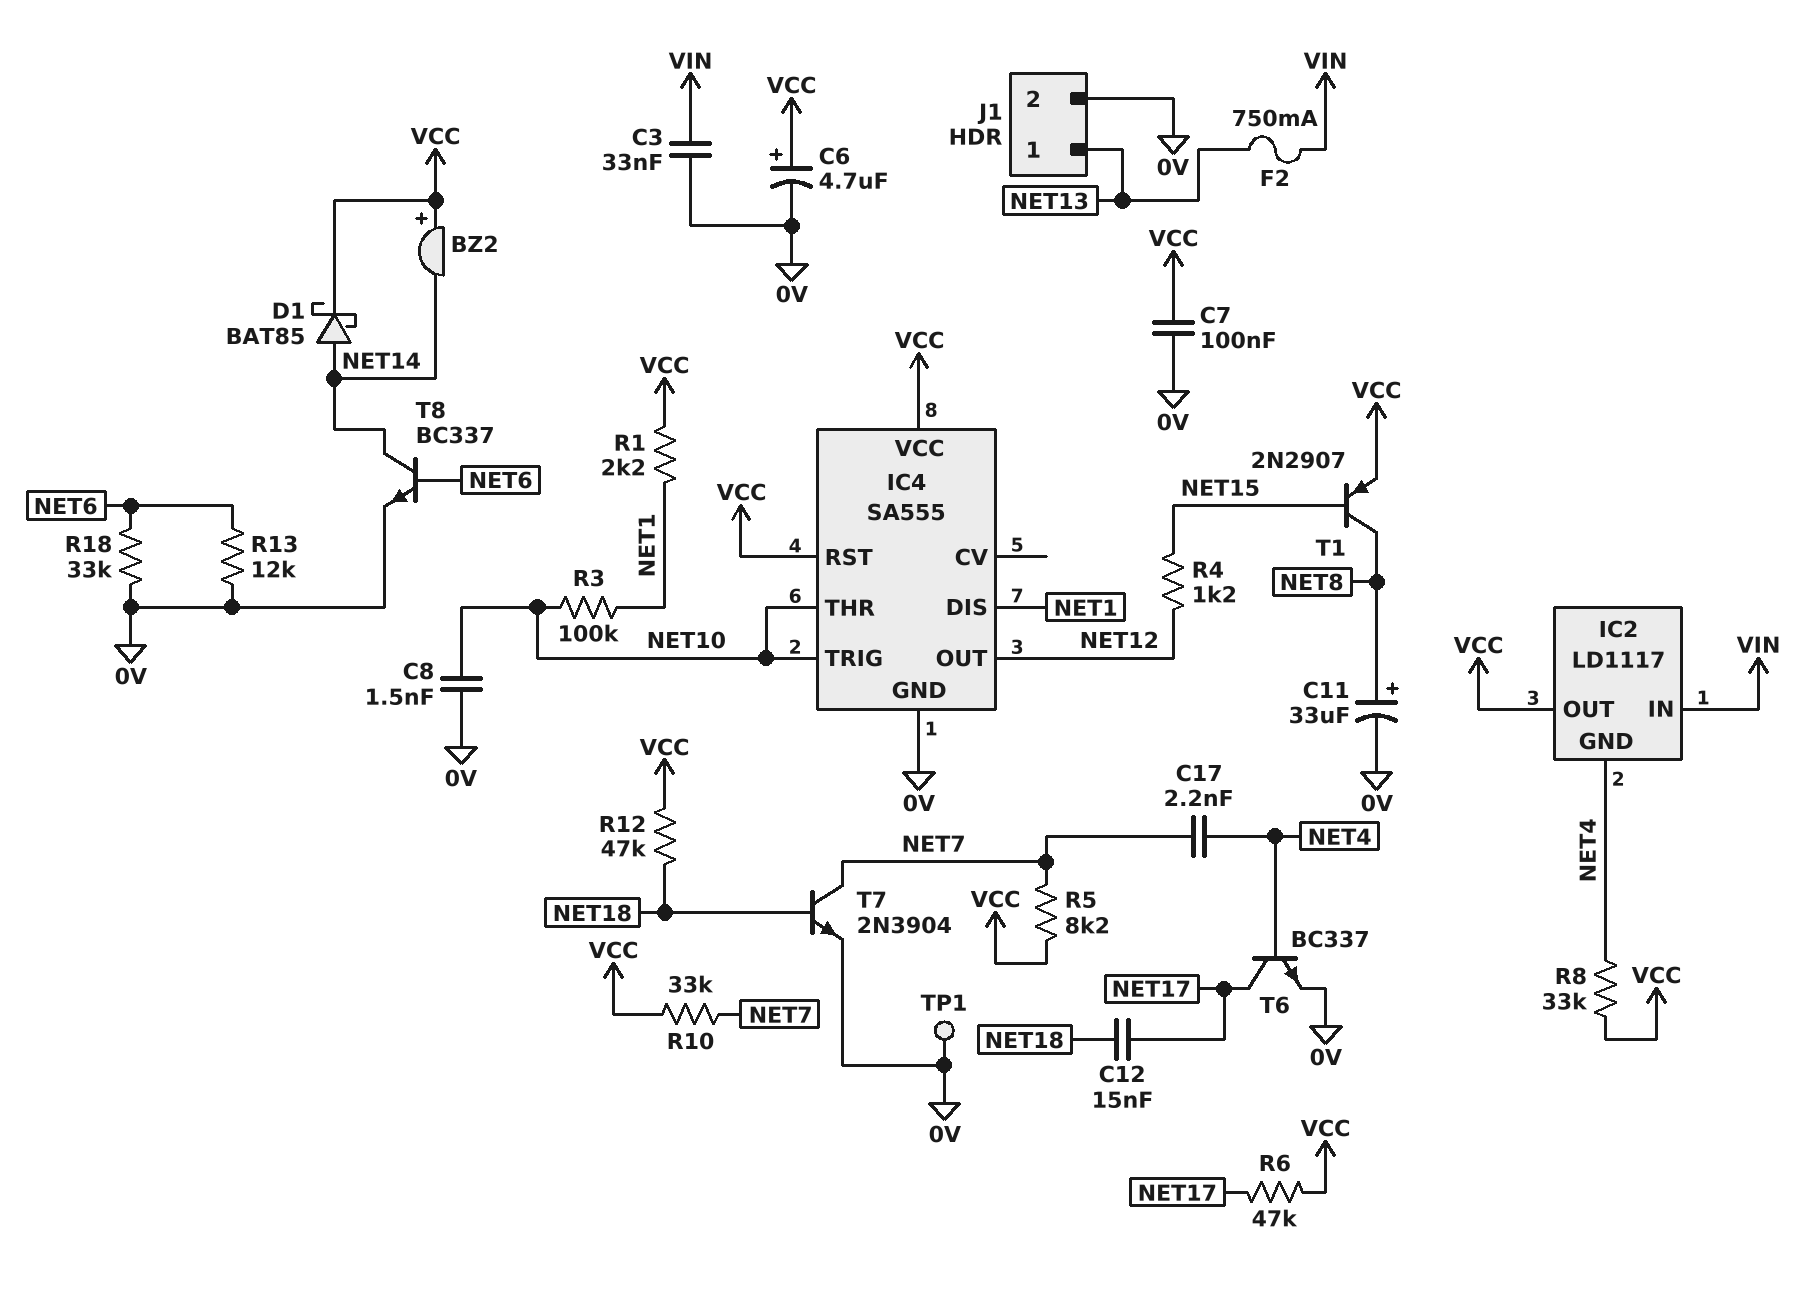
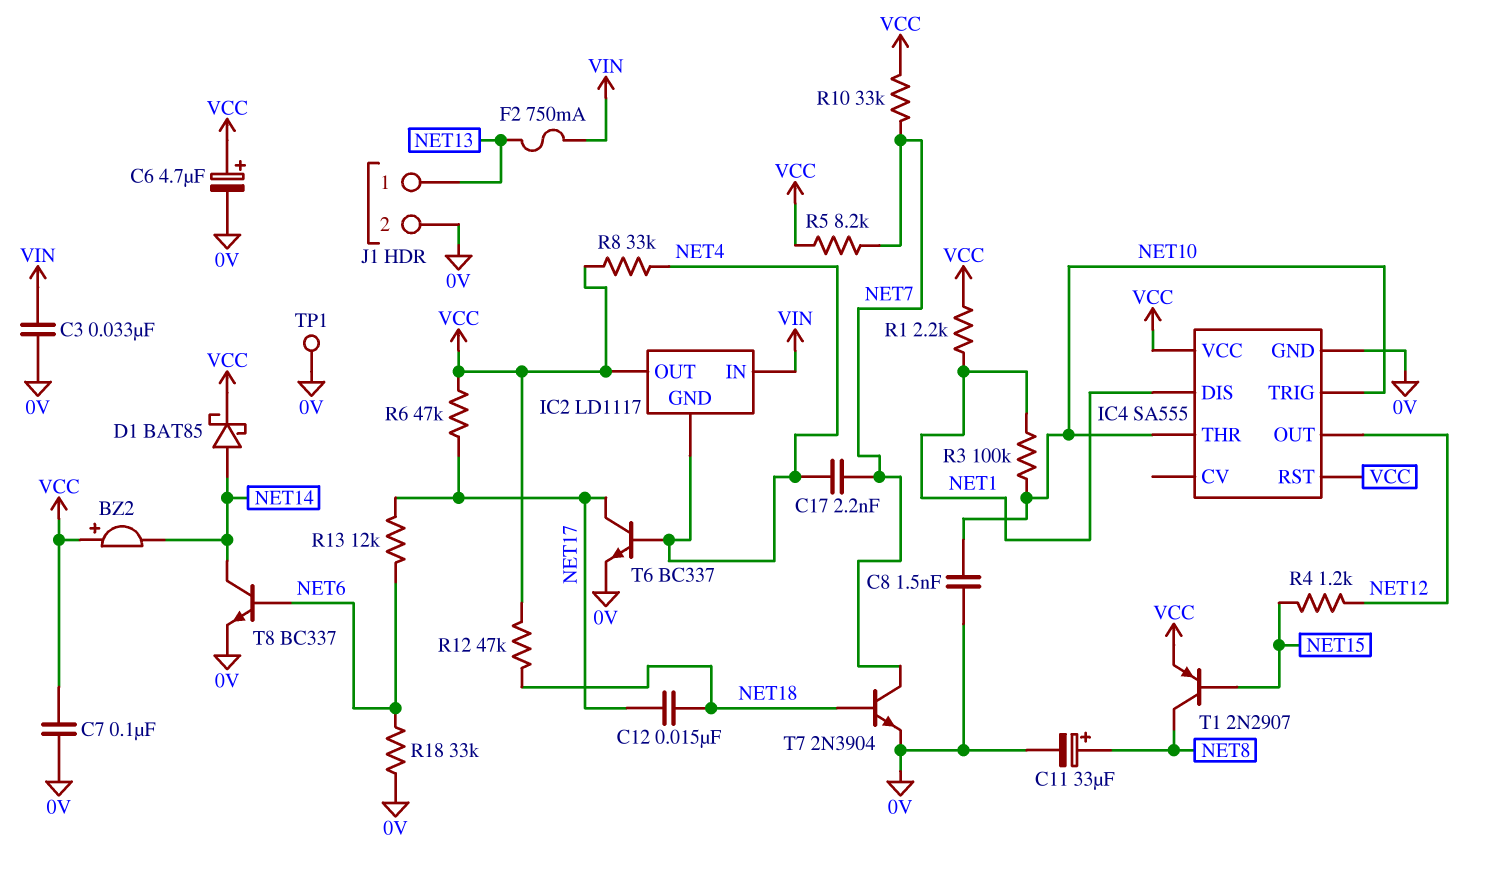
R13: 12k (0V, NET6) -> 12k (NET6, NET17)

